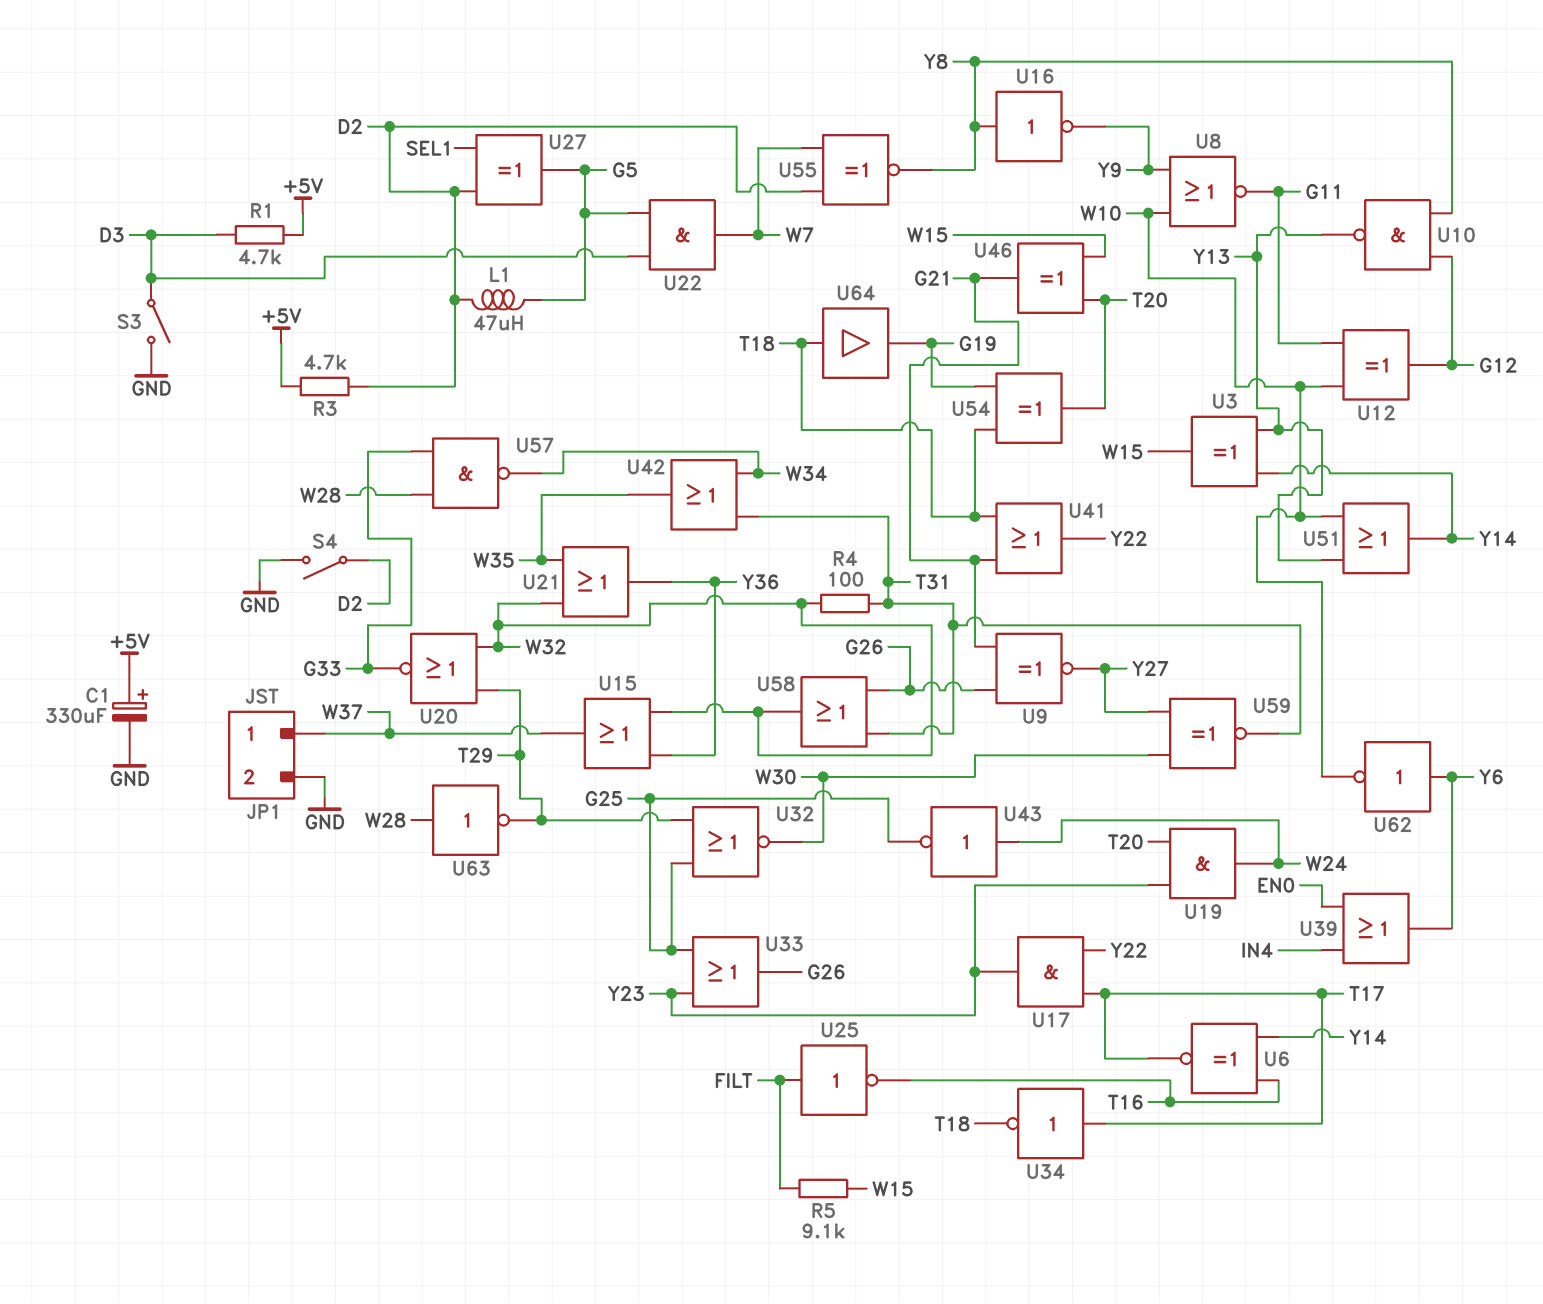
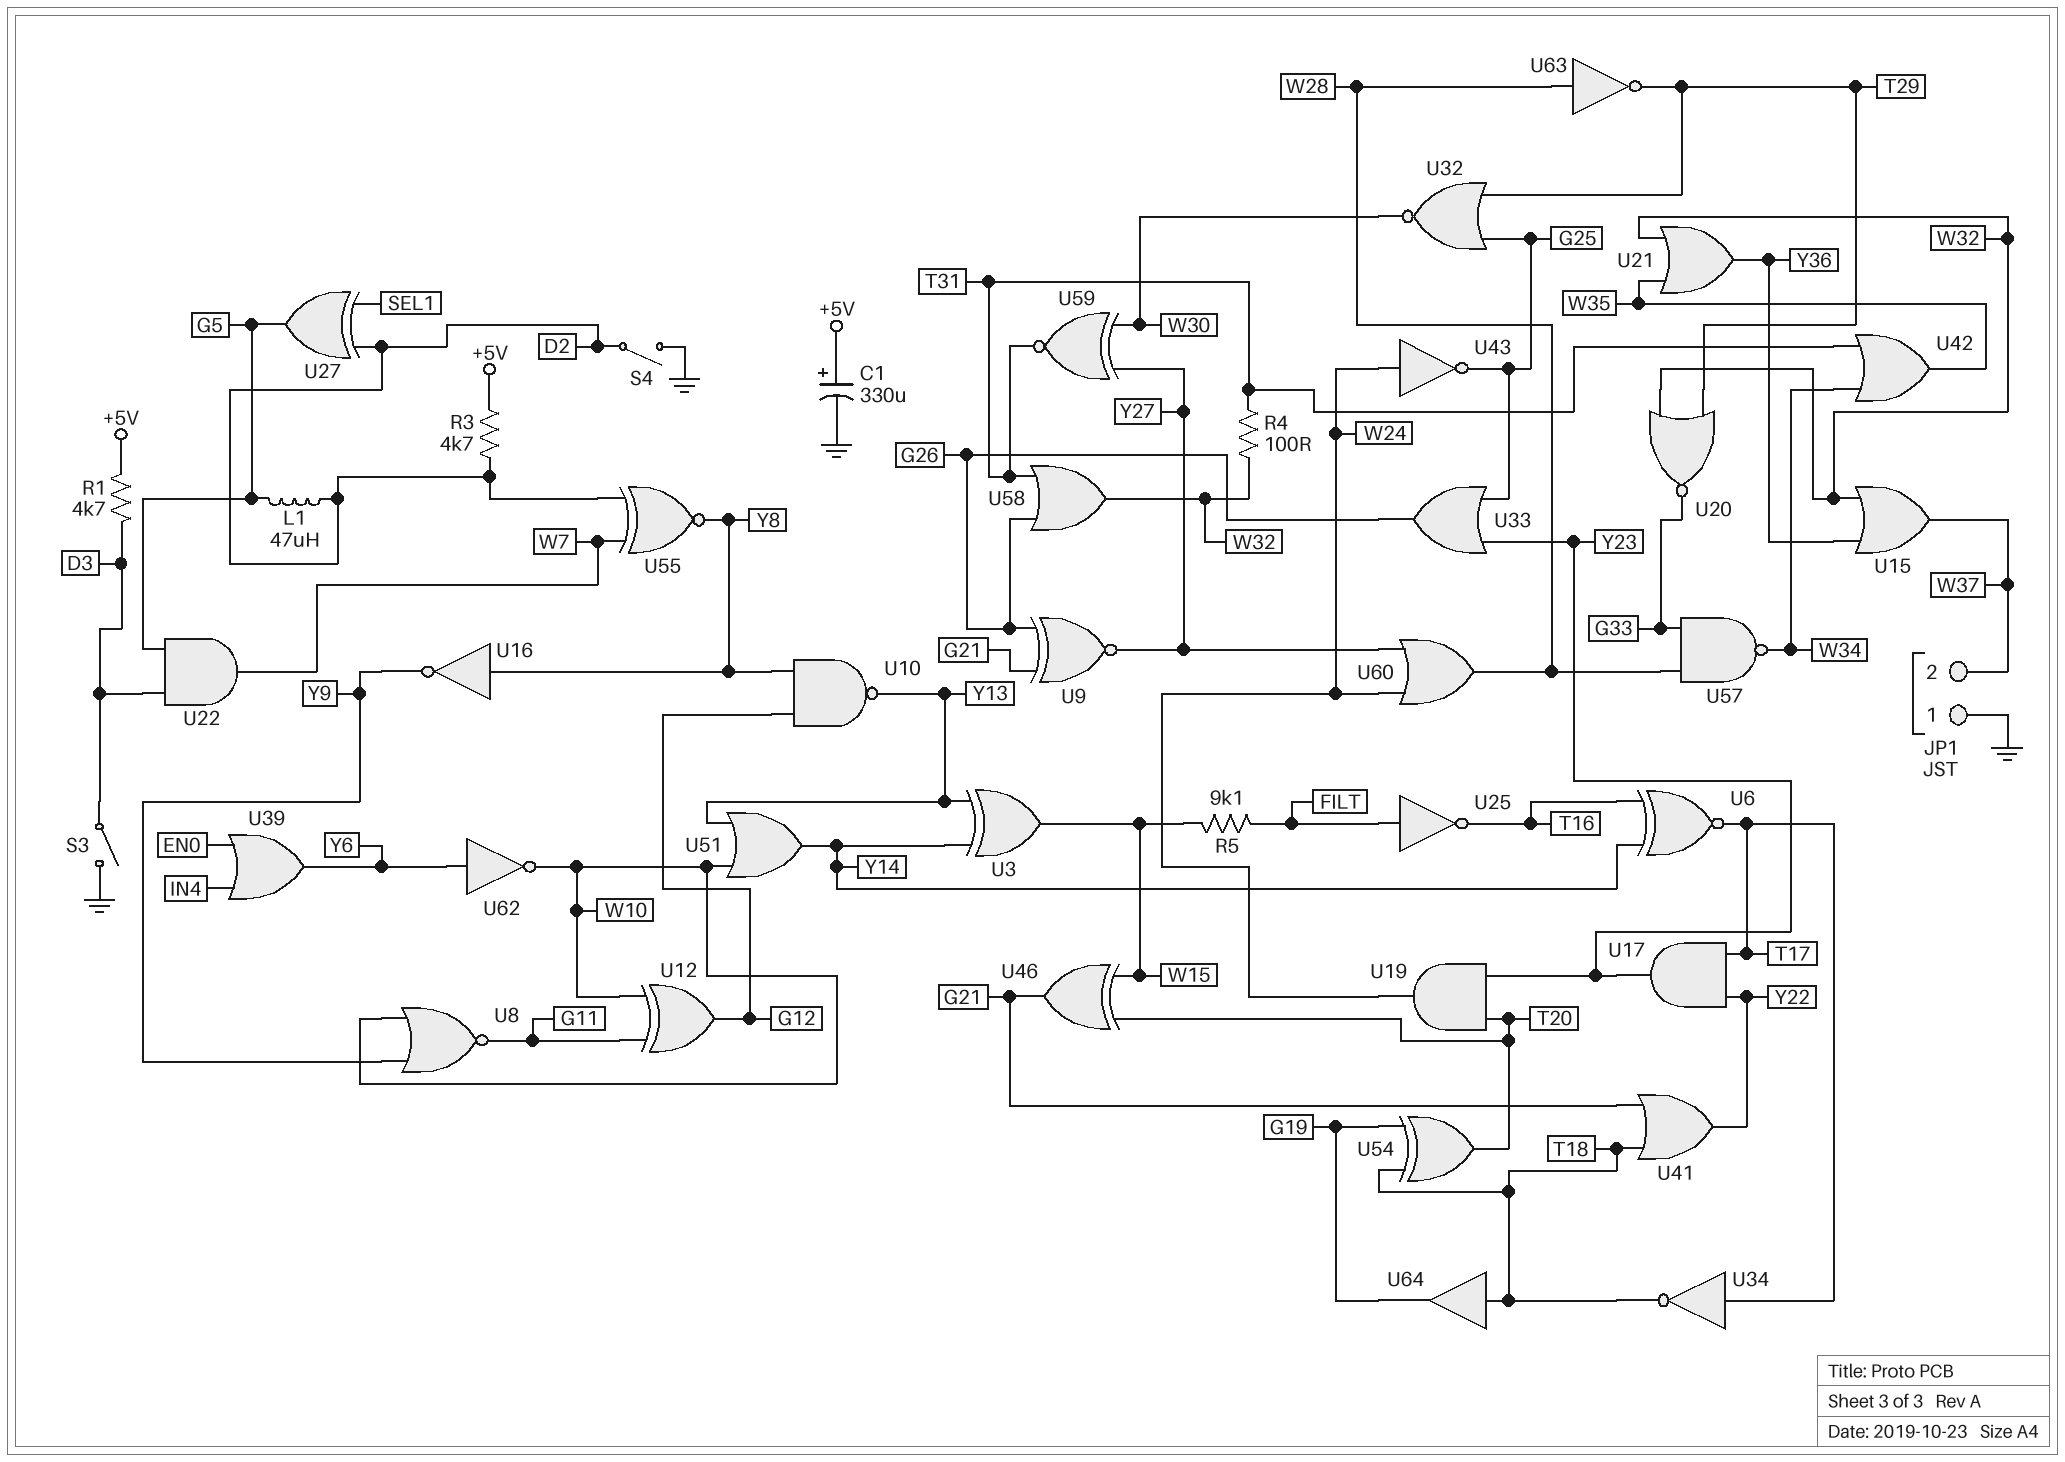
JP1 pin 1: W37 -> GND
JP1 pin 2: GND -> W37
U60: none -> OR (in W24, in Y27, out W28)

